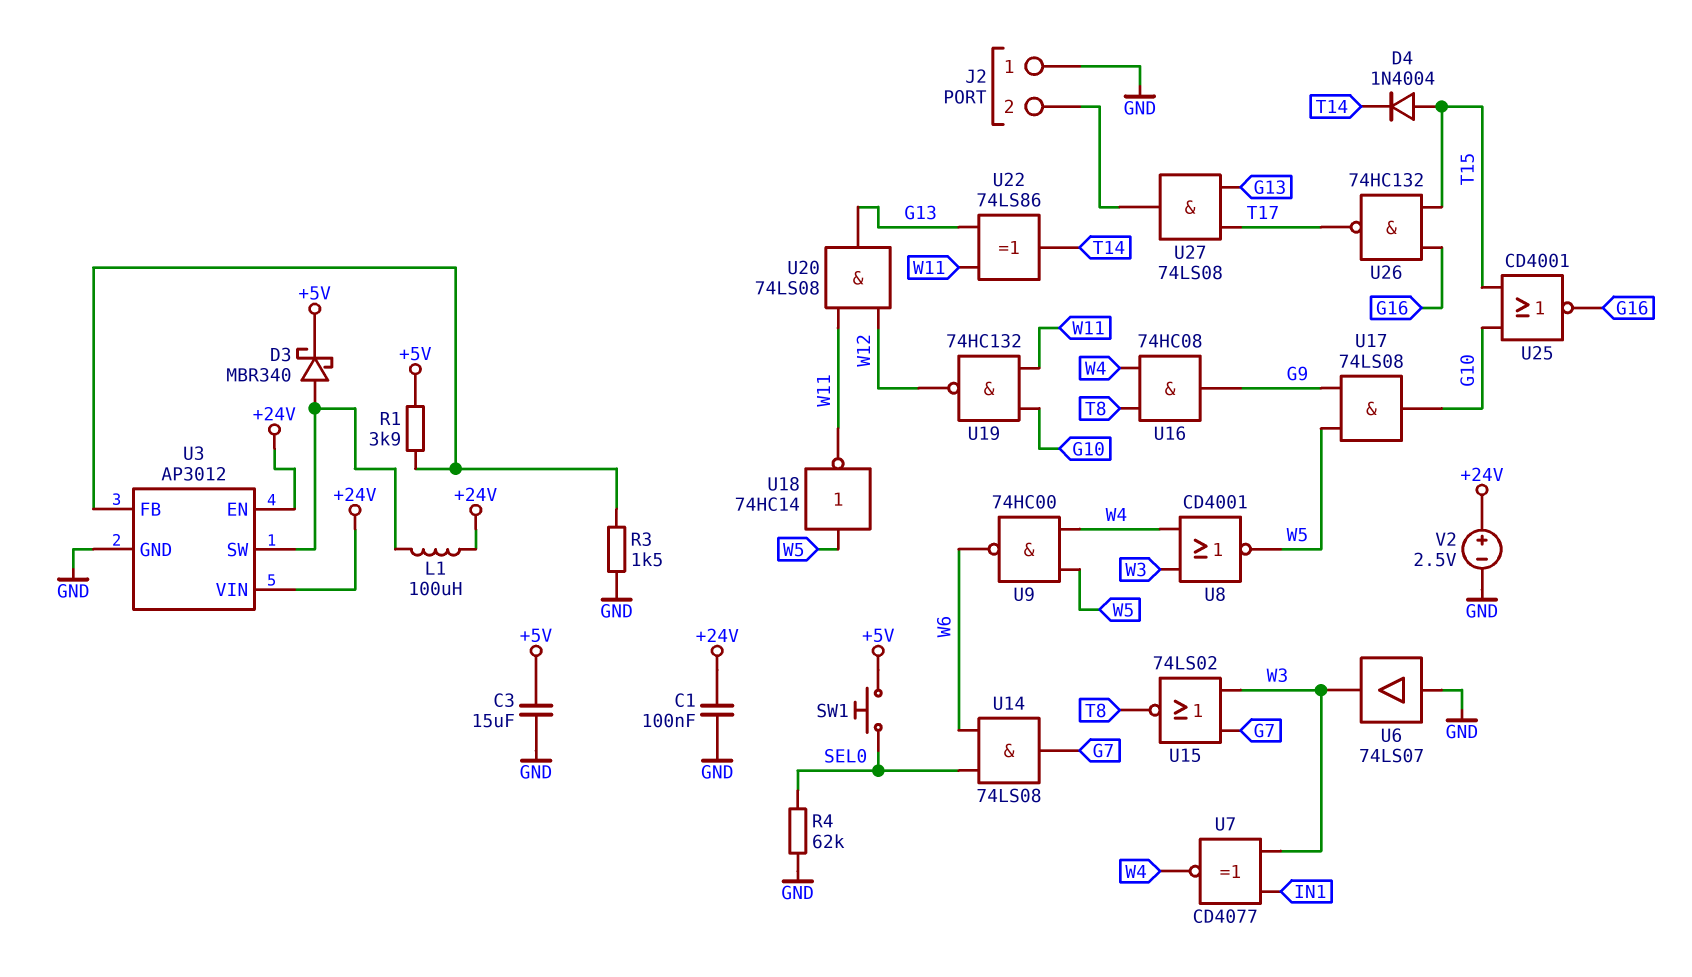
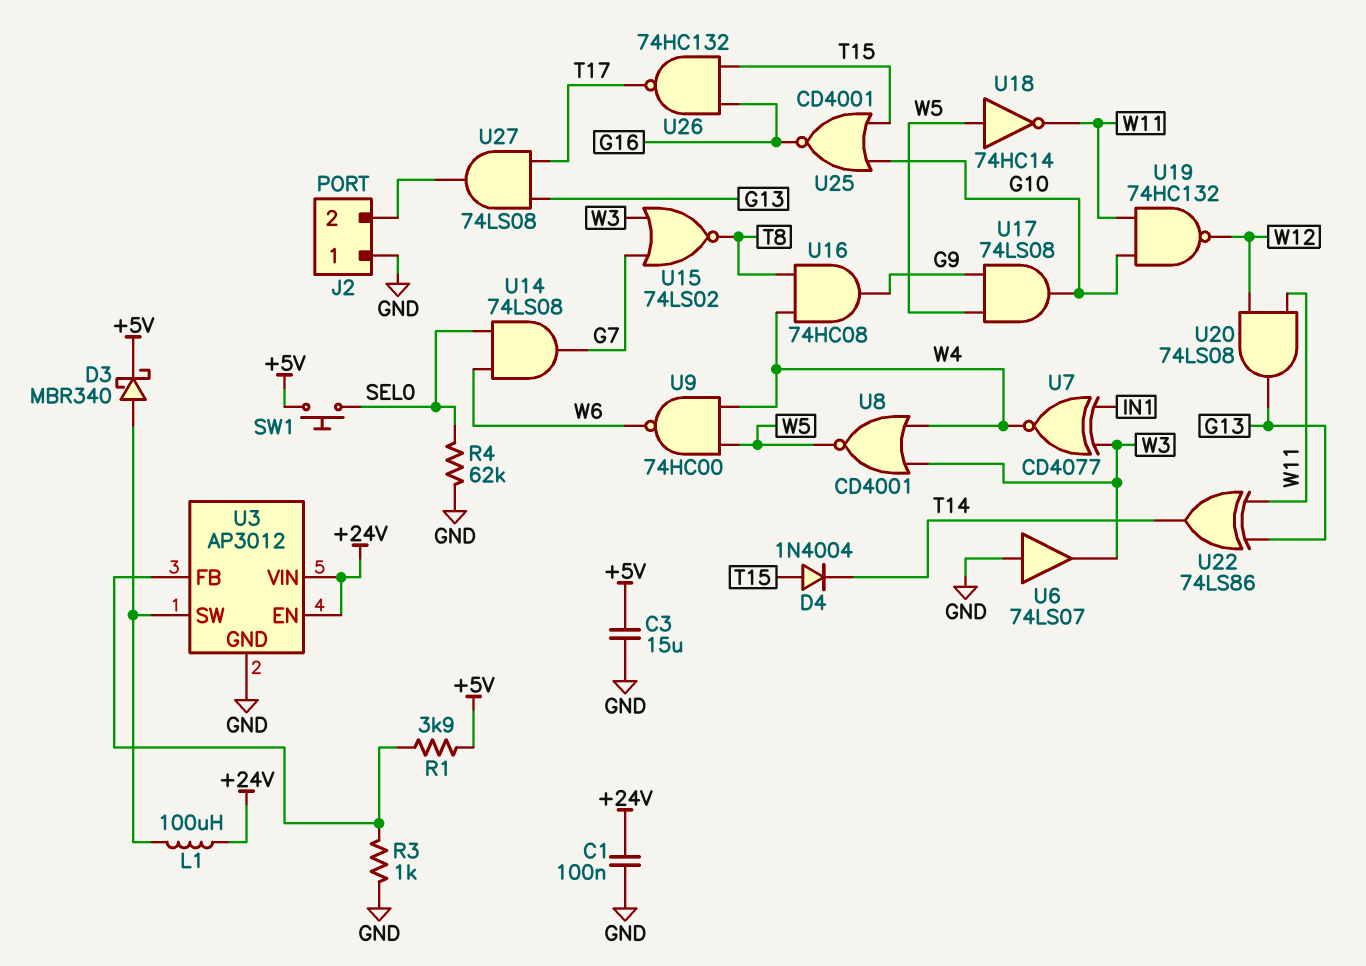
R3: 1.5k (GND, U3/FB) -> 1k (GND, U3/FB)
V2: 2.5V (plus +24V, minus GND) -> none

